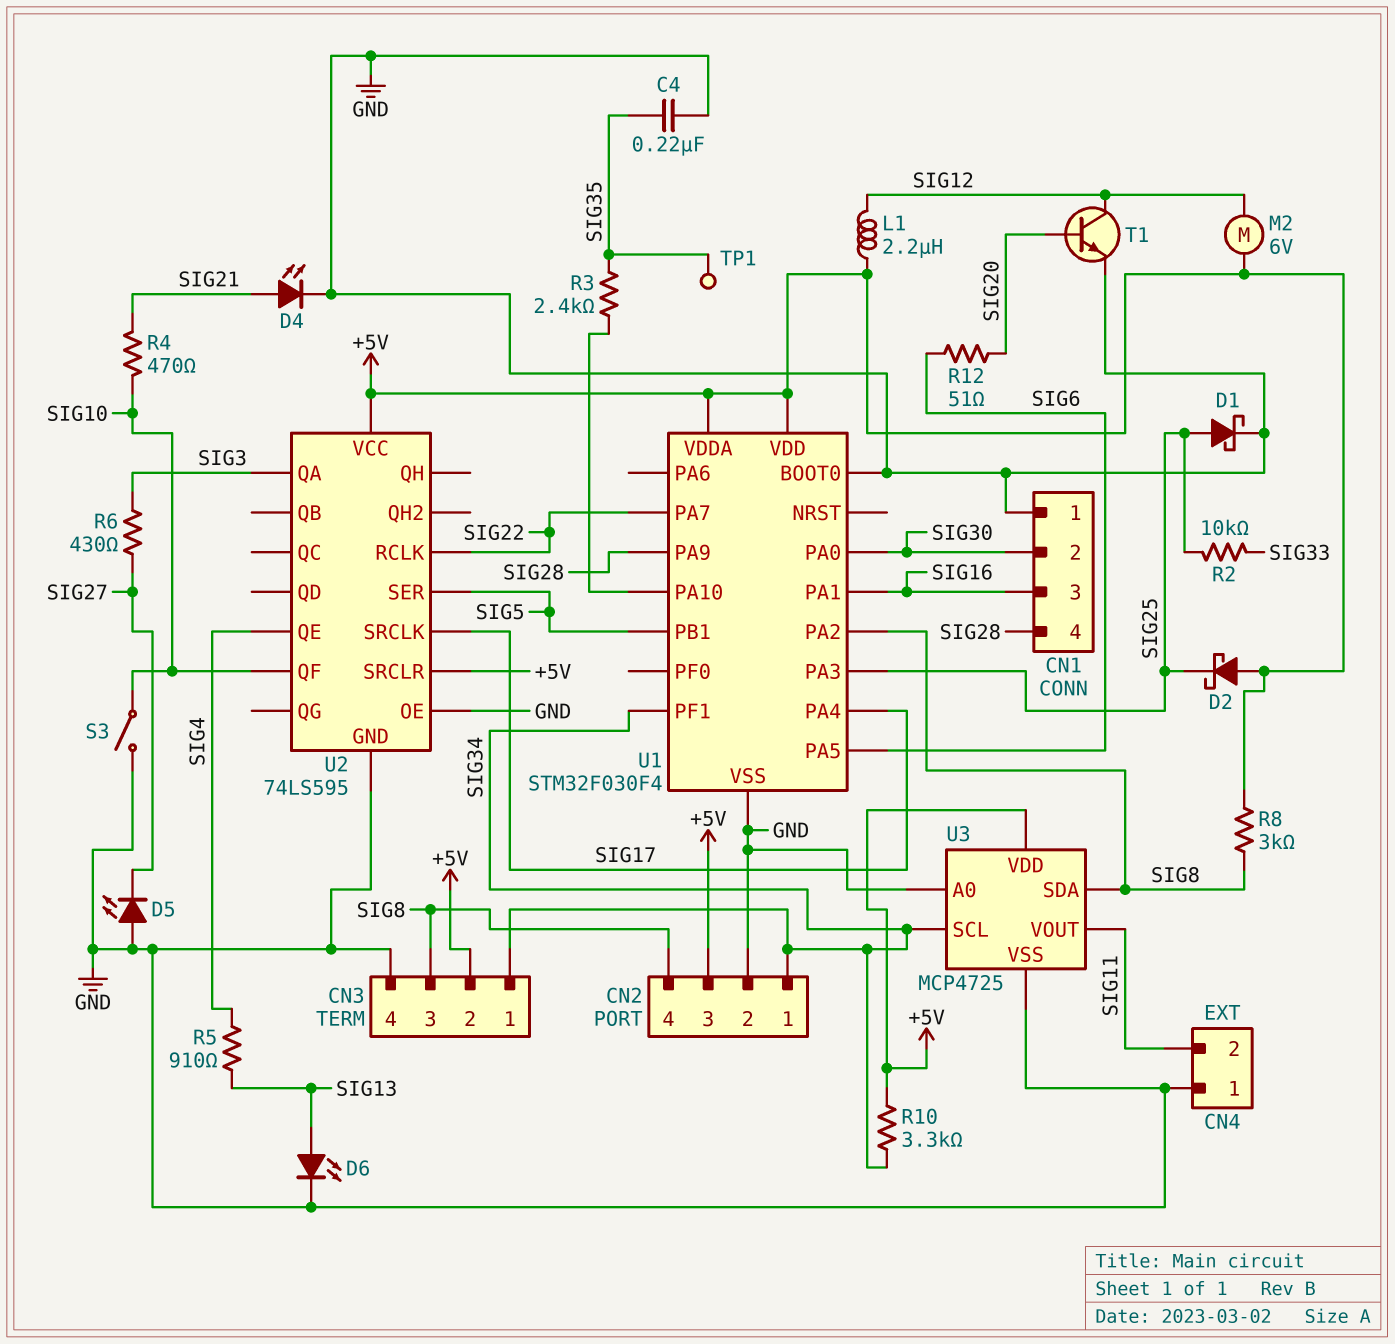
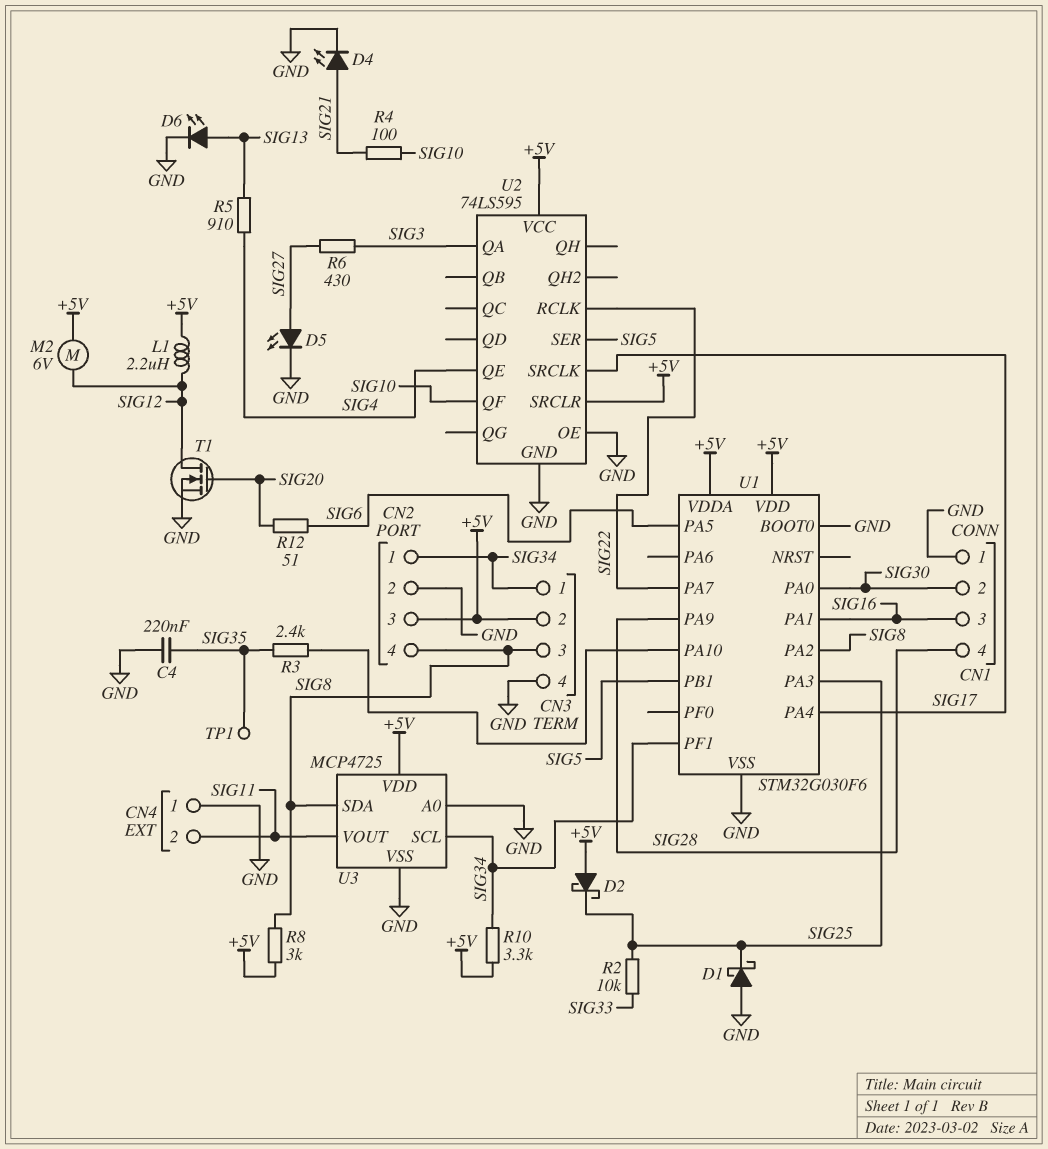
D1: schottky (A SIG25, K GND) -> schottky (A GND, K SIG25)
D5: LED (A GND, K SIG27) -> LED (A SIG27, K GND)
R4: 470 (SIG10, SIG21) -> 100 (SIG10, SIG21)
S3: switch (GND, SIG10) -> none
T1: NPN (B SIG20, C SIG12, E GND) -> NMOS (G SIG20, D SIG12, S GND)
U1: STM32F030F4 -> STM32G030F6

